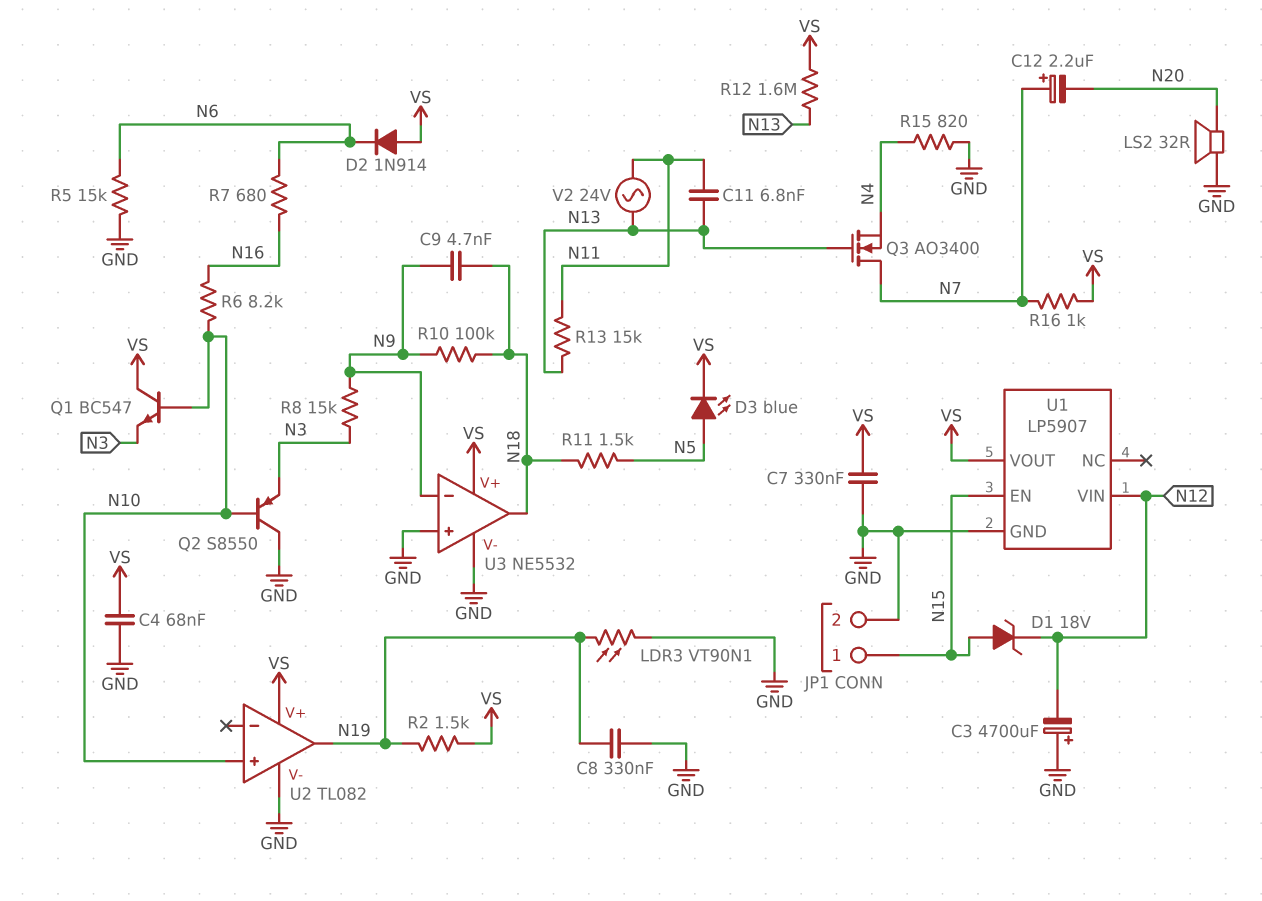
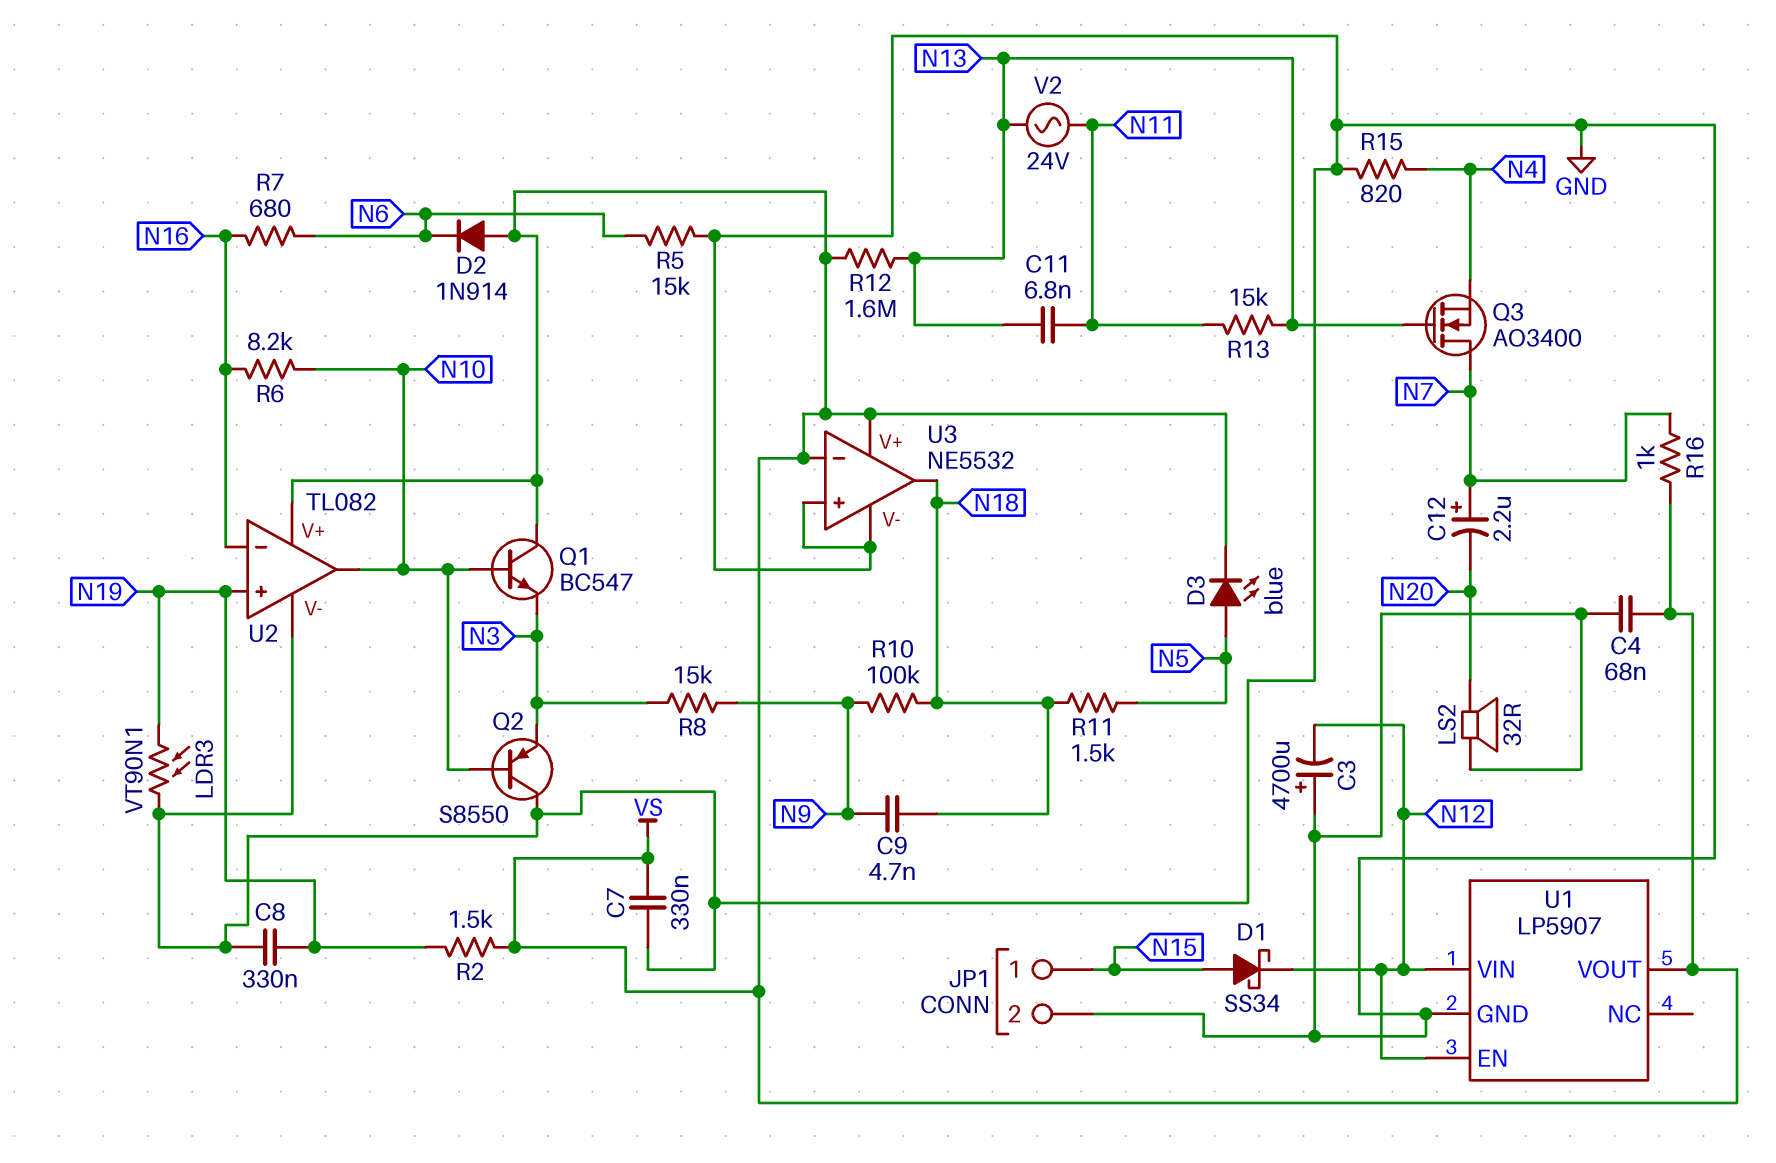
D1: zener 18V (A N15, K N12) -> schottky SS34 (A N15, K N12)
U1 pin EN: N15 -> N12
U2 pin in+: N10 -> N19
U2 pin in-: none -> N16
U2 pin out: N19 -> N10
U3 pin in-: N9 -> VS

